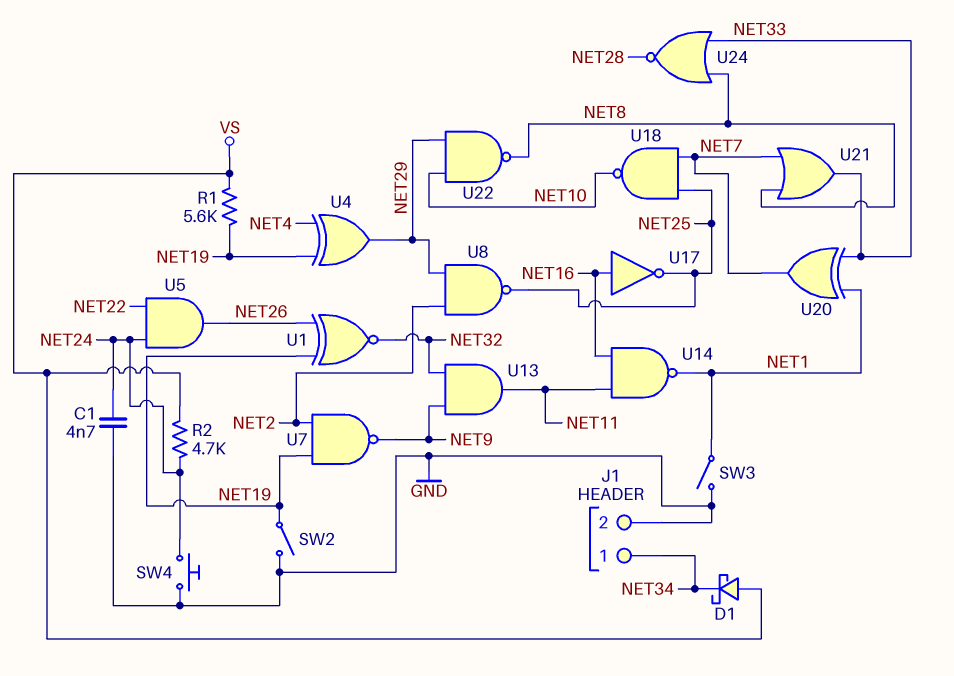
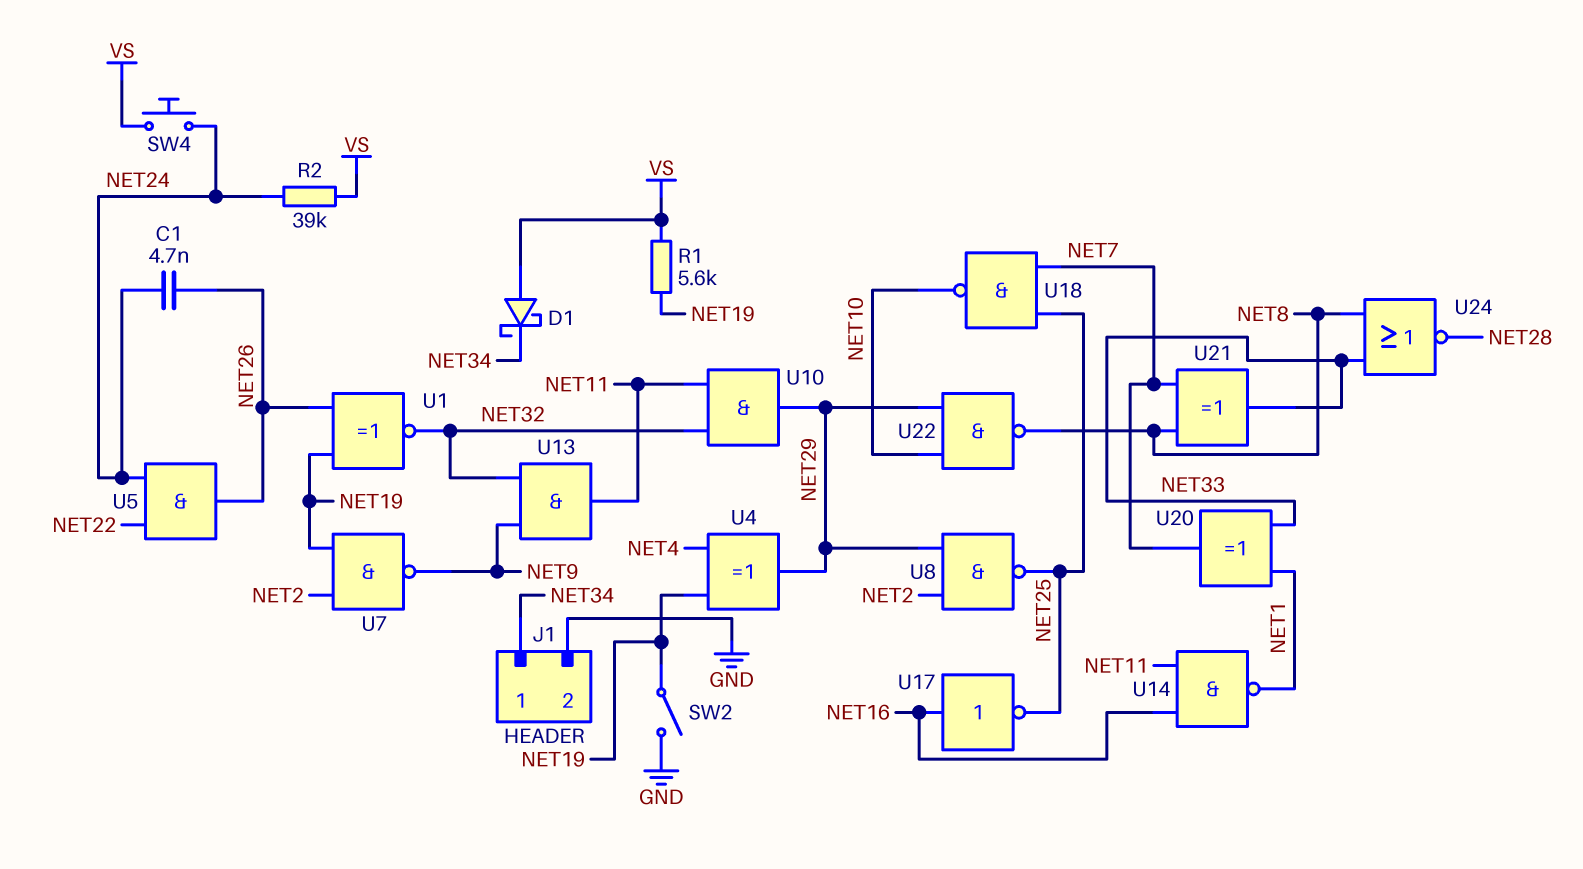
C1: 4.7nF (GND, NET24) -> 4.7nF (NET24, NET26)
R2: 4.7k (NET24, VS) -> 39k (NET24, VS)
SW3: switch (GND, NET1) -> none
SW4: button (GND, NET24) -> button (NET24, VS)
U10: none -> AND (in NET11, in NET32, out NET29)
U21: OR (in NET7, in NET8, out NET33) -> XOR (in NET7, in NET8, out NET33)

